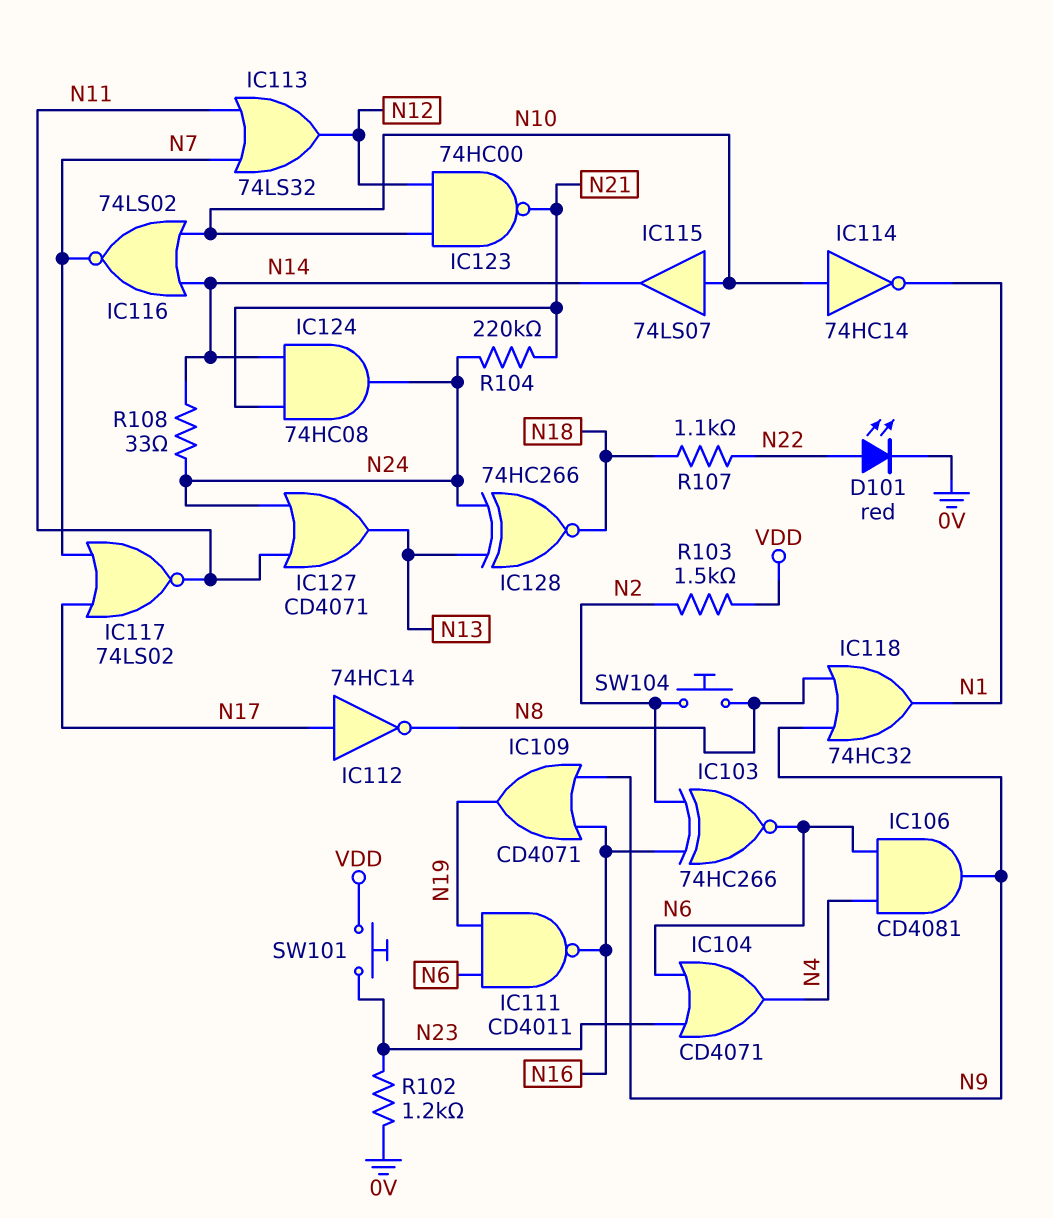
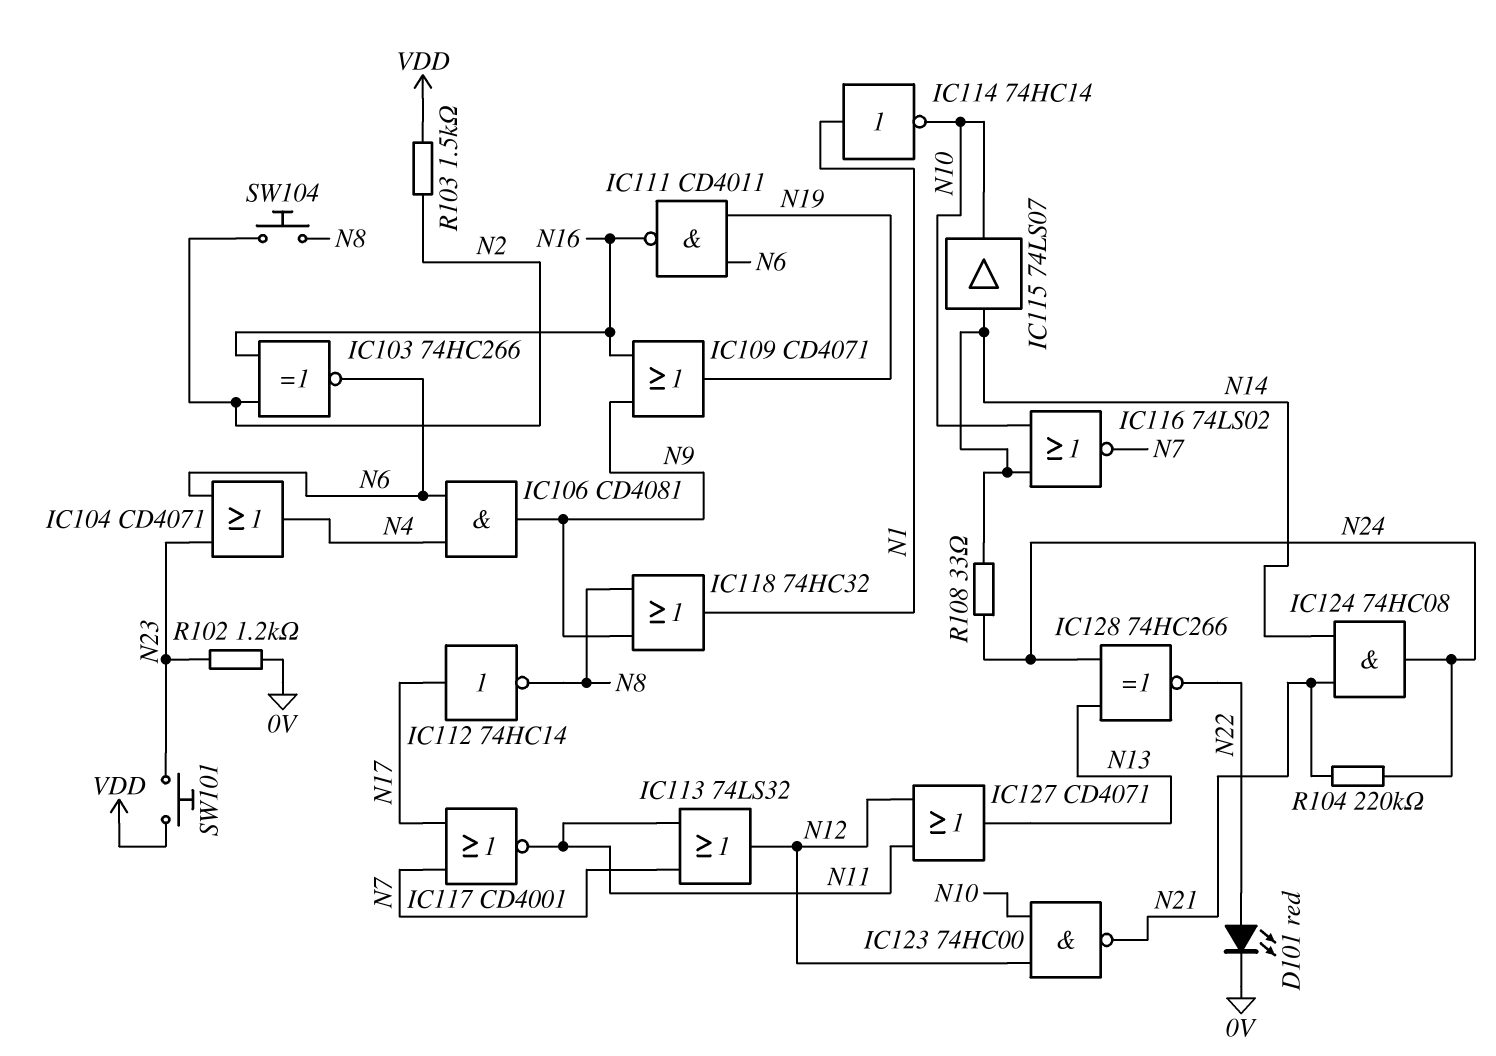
IC114: NOT 74HC14 (in N10, out N1) -> NOT 74HC14 (in N1, out N10)
IC115: buffer 74LS07 (in N10, out N14) -> buffer 74LS07 (in N14, out N10)
IC117: NOR 74LS02 (in N7, in N17, out N11) -> NOR CD4001 (in N7, in N17, out N11)
IC127: OR CD4071 (in N11, in N24, out N13) -> OR CD4071 (in N11, in N12, out N13)
IC128: XNOR 74HC266 (in N13, in N24, out N18) -> XNOR 74HC266 (in N13, in N24, out N22)
R107: 1.1k (N18, N22) -> none

